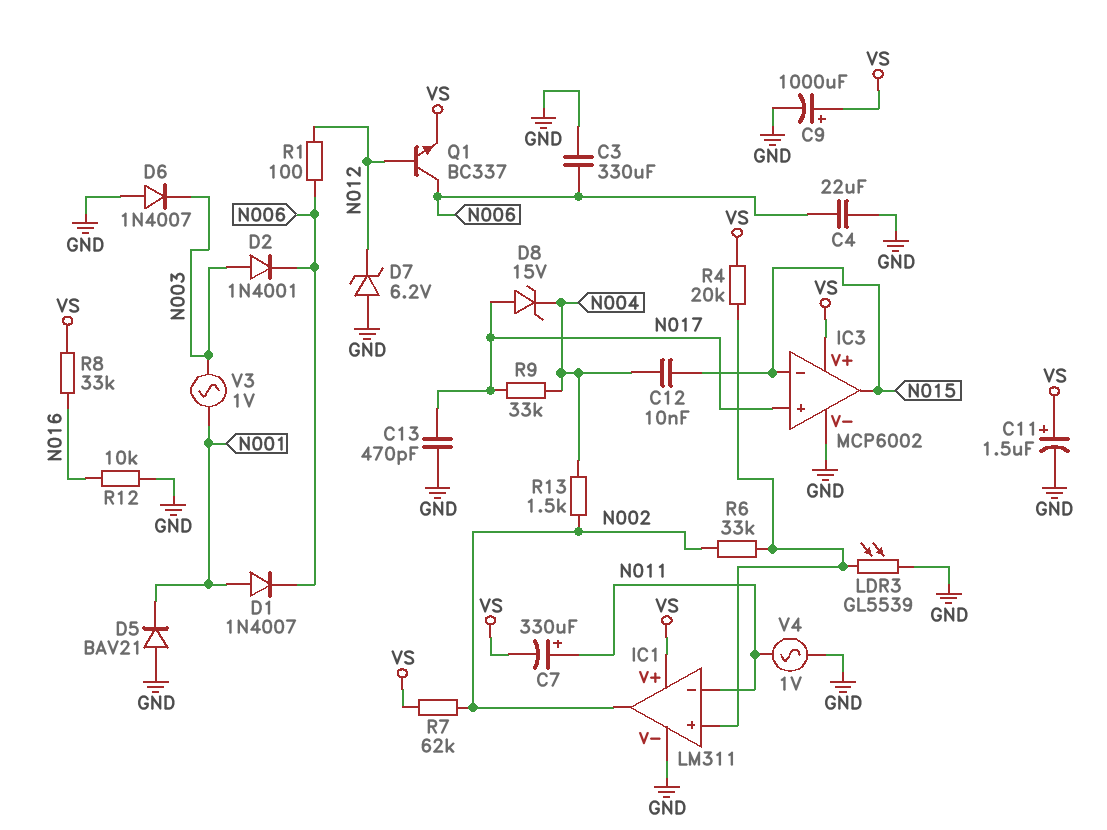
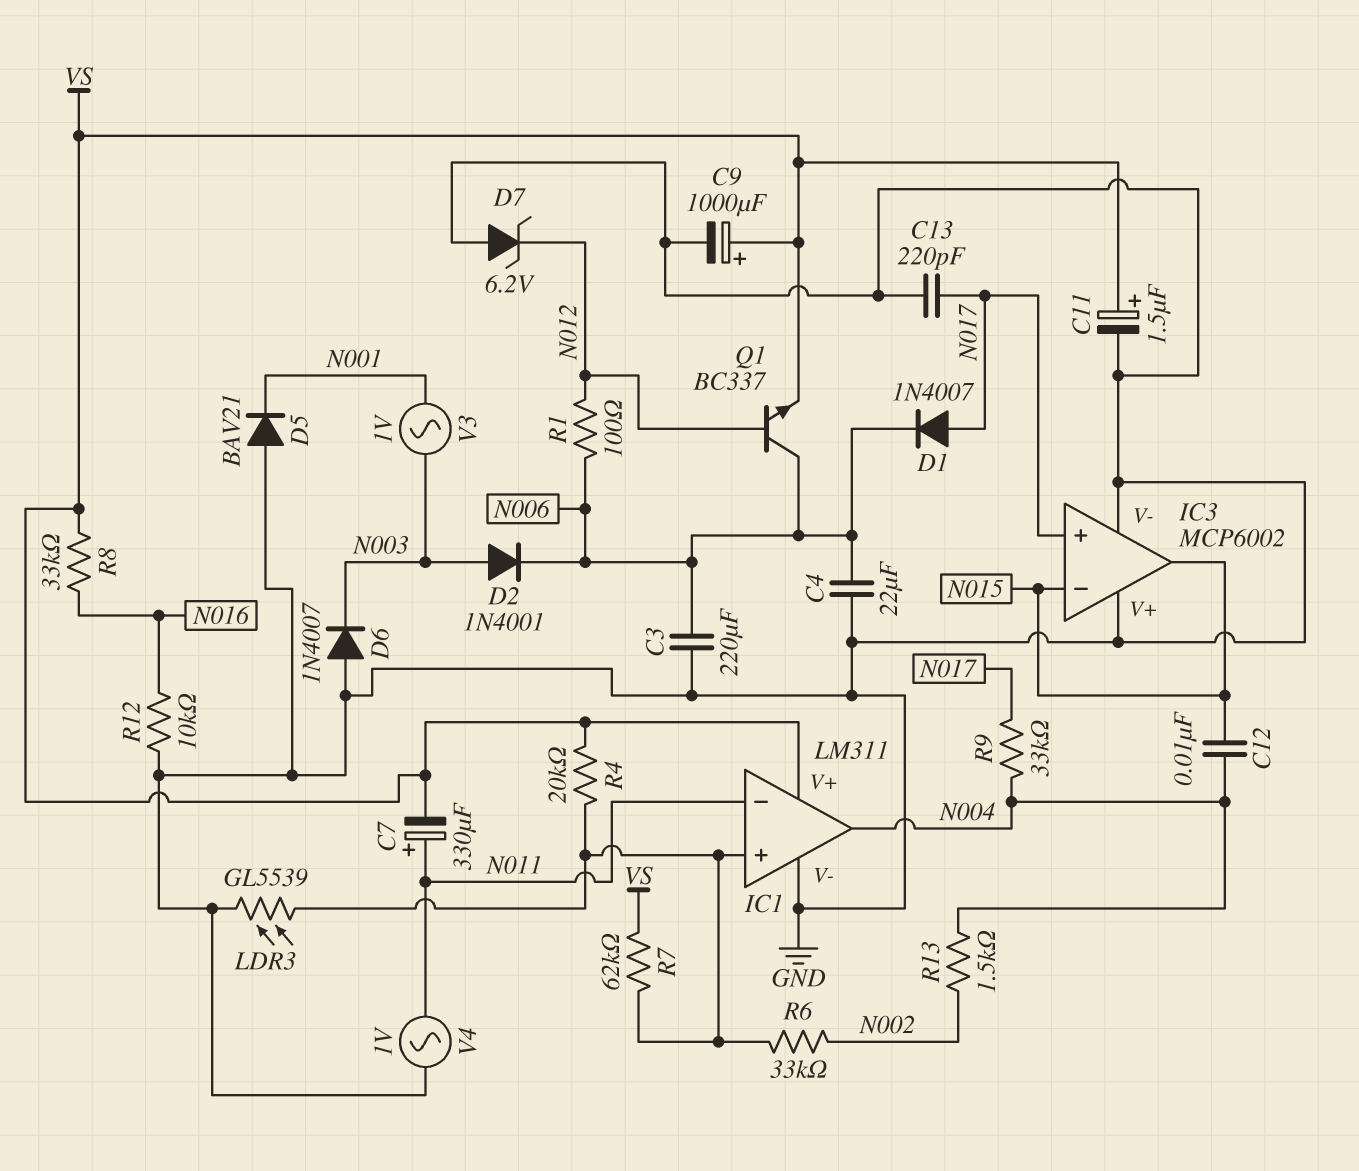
C3: 330uF (GND, N006) -> 220uF (GND, N006)
C13: 470pF (GND, N017) -> 220pF (GND, N017)
D1: diode 1N4007 (A N001, K N006) -> diode 1N4007 (A N017, K N006)
D8: zener 15V (A N017, K N004) -> none
IC1 pin out: N002 -> N004
IC3 pin V+: VS -> GND
R7: 62k (N002, VS) -> 62k (IC1/in+, VS)

